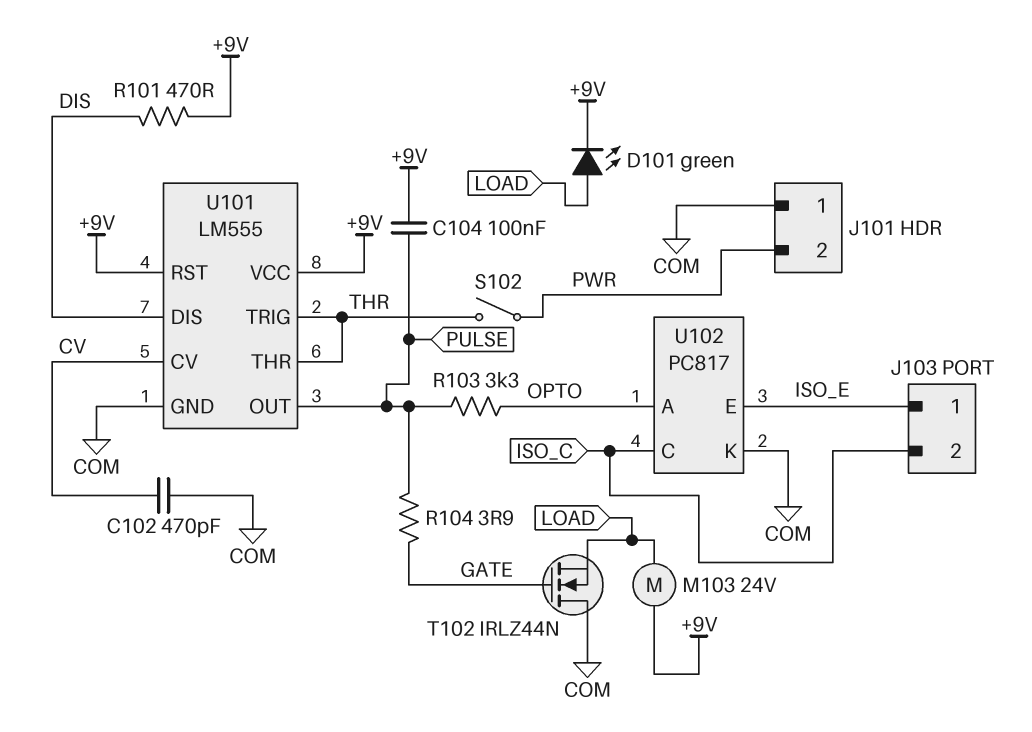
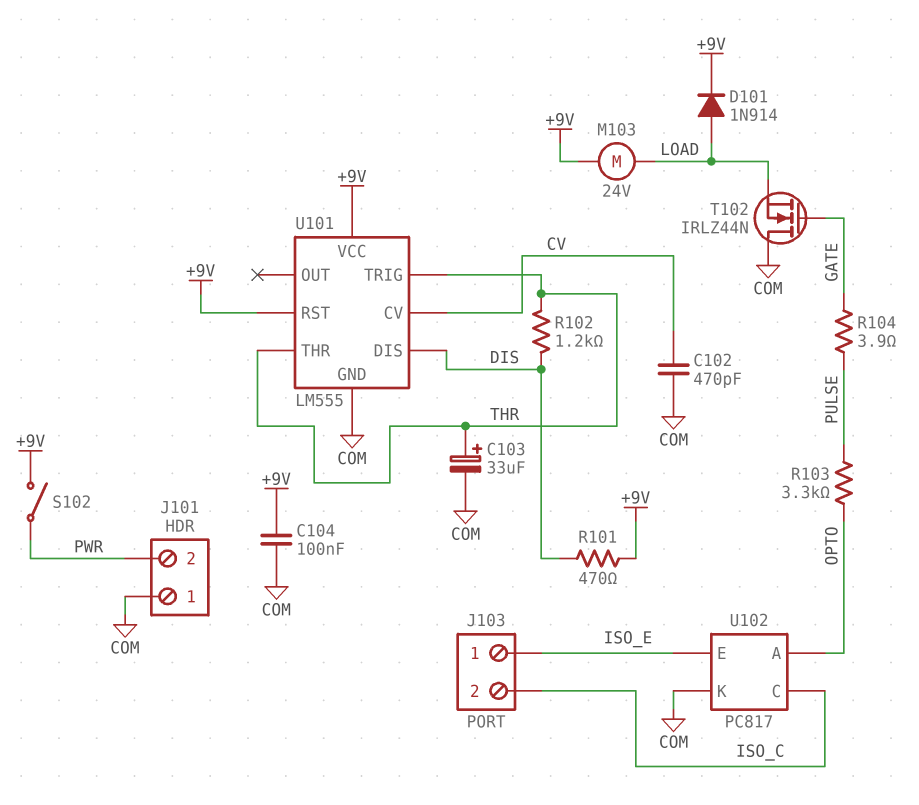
C103: none -> 33uF (plus THR, minus COM)
C104: 100nF (+9V, PULSE) -> 100nF (+9V, COM)
D101: LED green (A LOAD, K +9V) -> diode 1N914 (A LOAD, K +9V)
R102: none -> 1.2k (DIS, THR)
S102: switch (PWR, THR) -> switch (+9V, PWR)
U101 pin OUT: PULSE -> none

